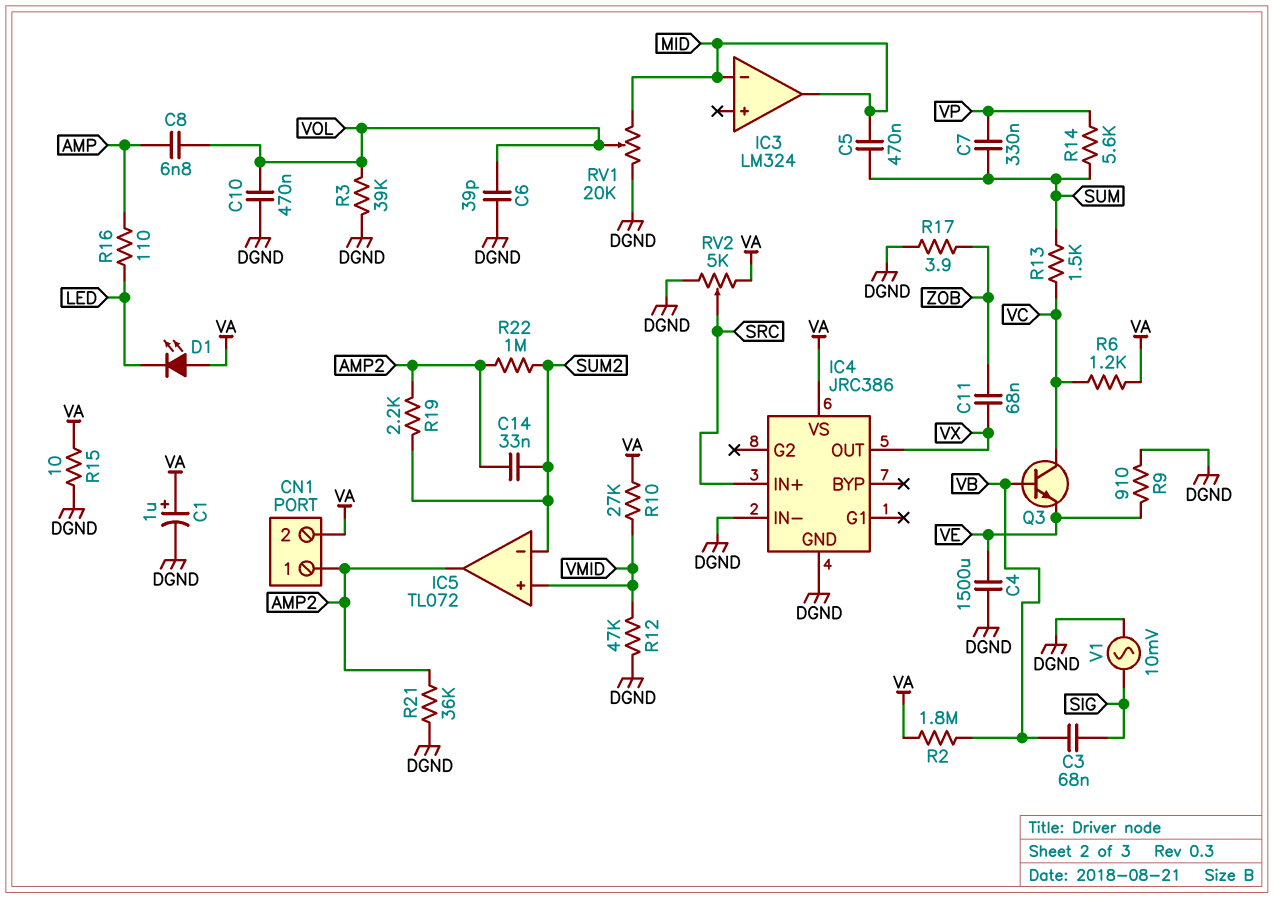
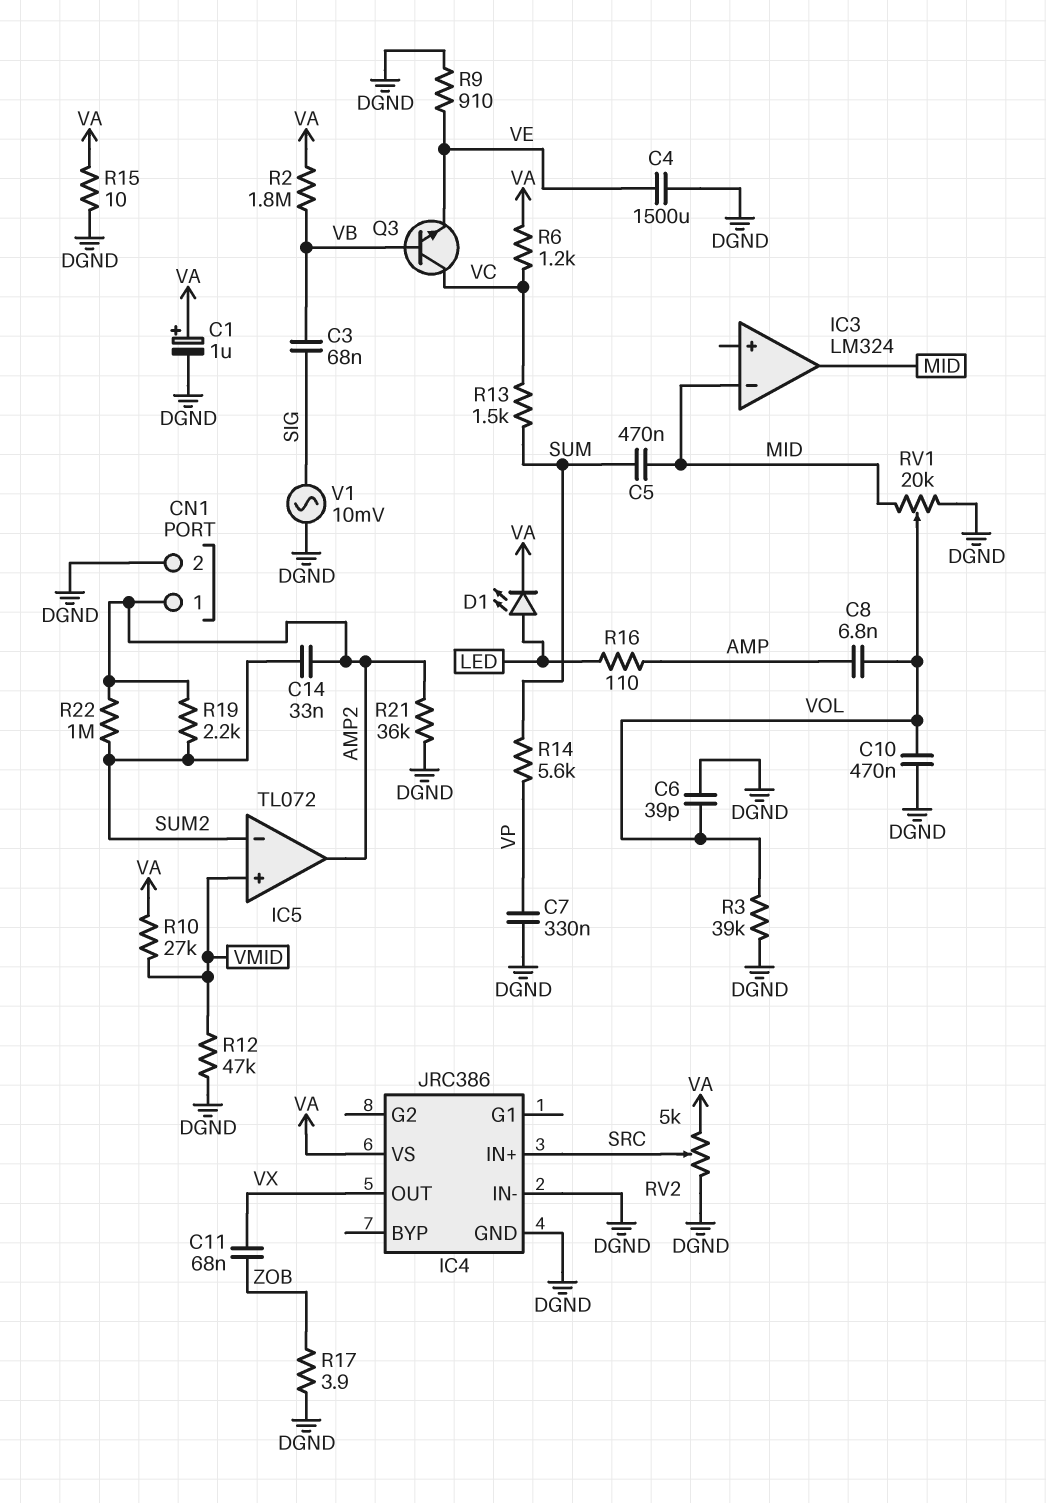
C7: 330nF (SUM, VP) -> 330nF (DGND, VP)
CN1 pin 2: VA -> DGND
D1: LED (A VA, K LED) -> LED (A LED, K VA)

